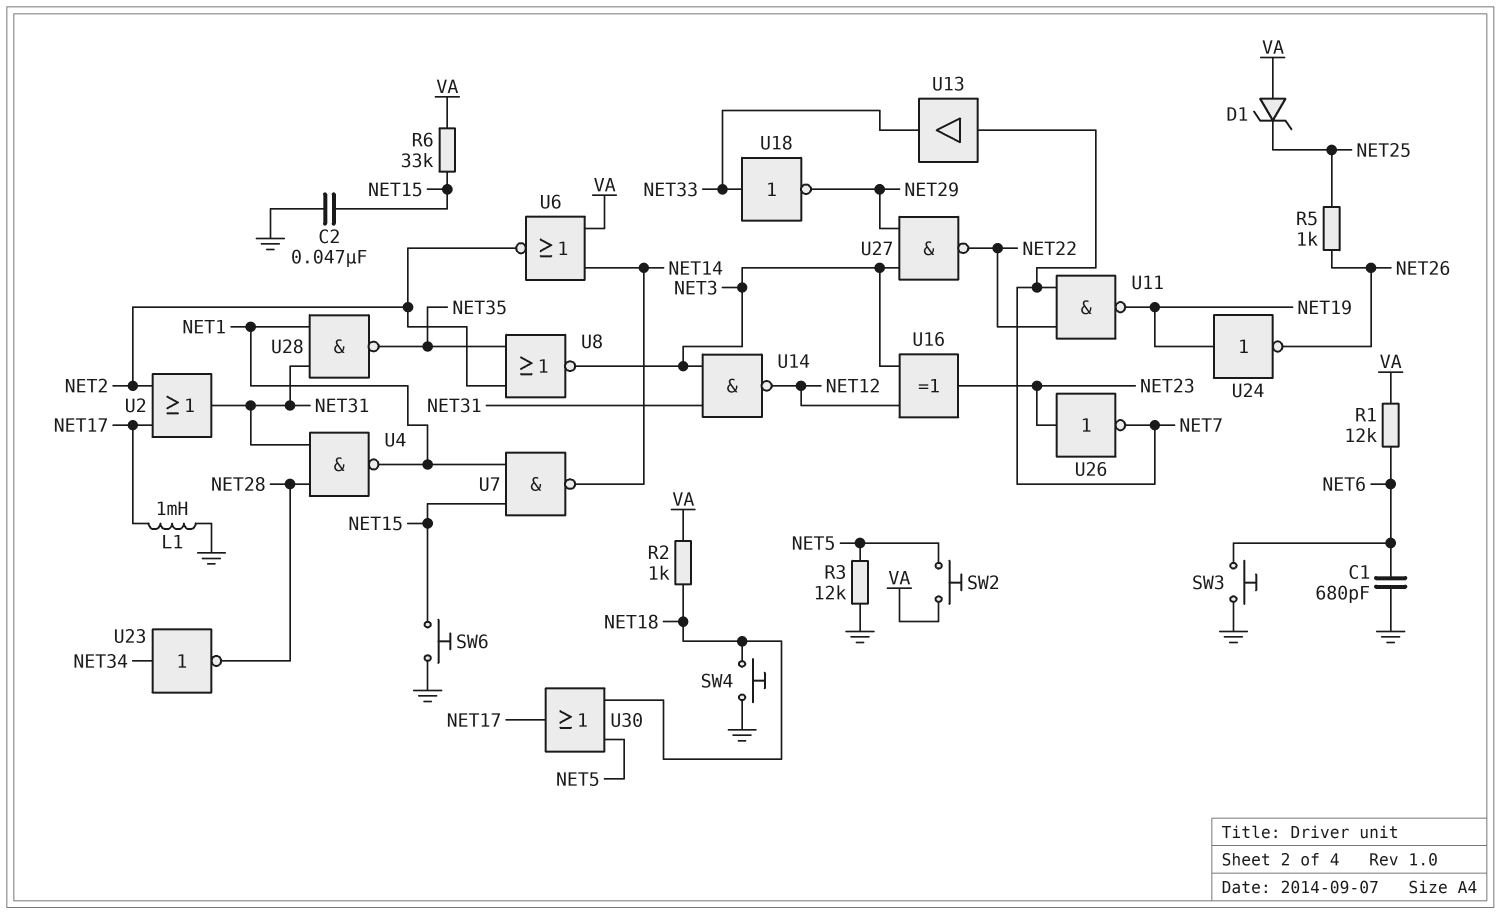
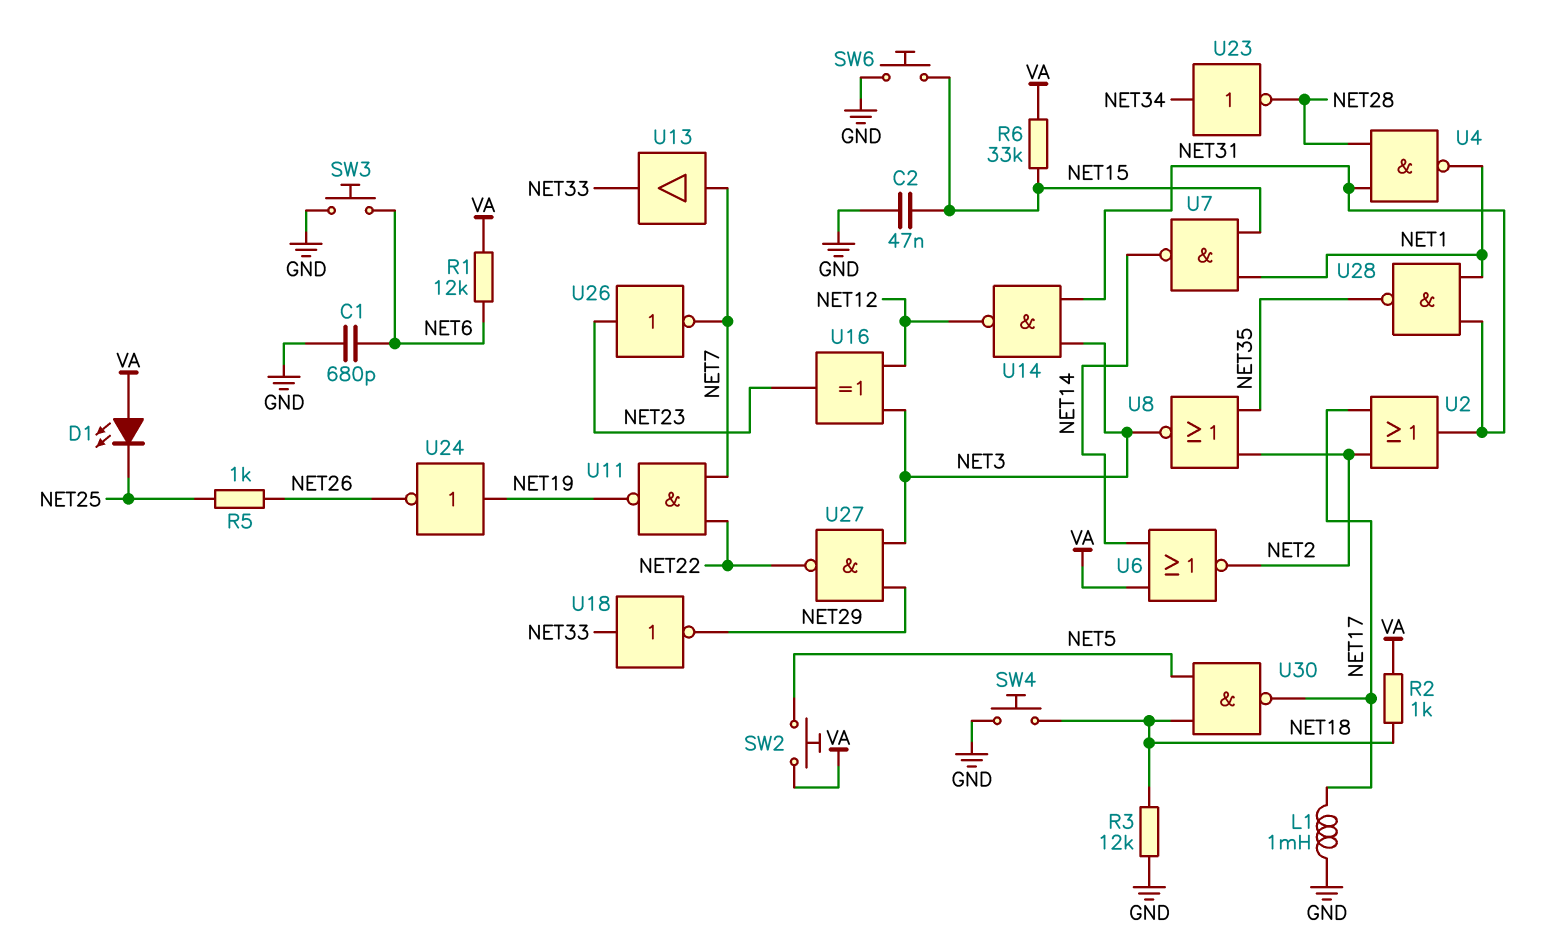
D1: zener (A VA, K NET25) -> LED (A VA, K NET25)
R3: 12k (GND, NET5) -> 12k (GND, NET18)
U30: OR (in NET5, in NET18, out NET17) -> NAND (in NET5, in NET18, out NET17)

